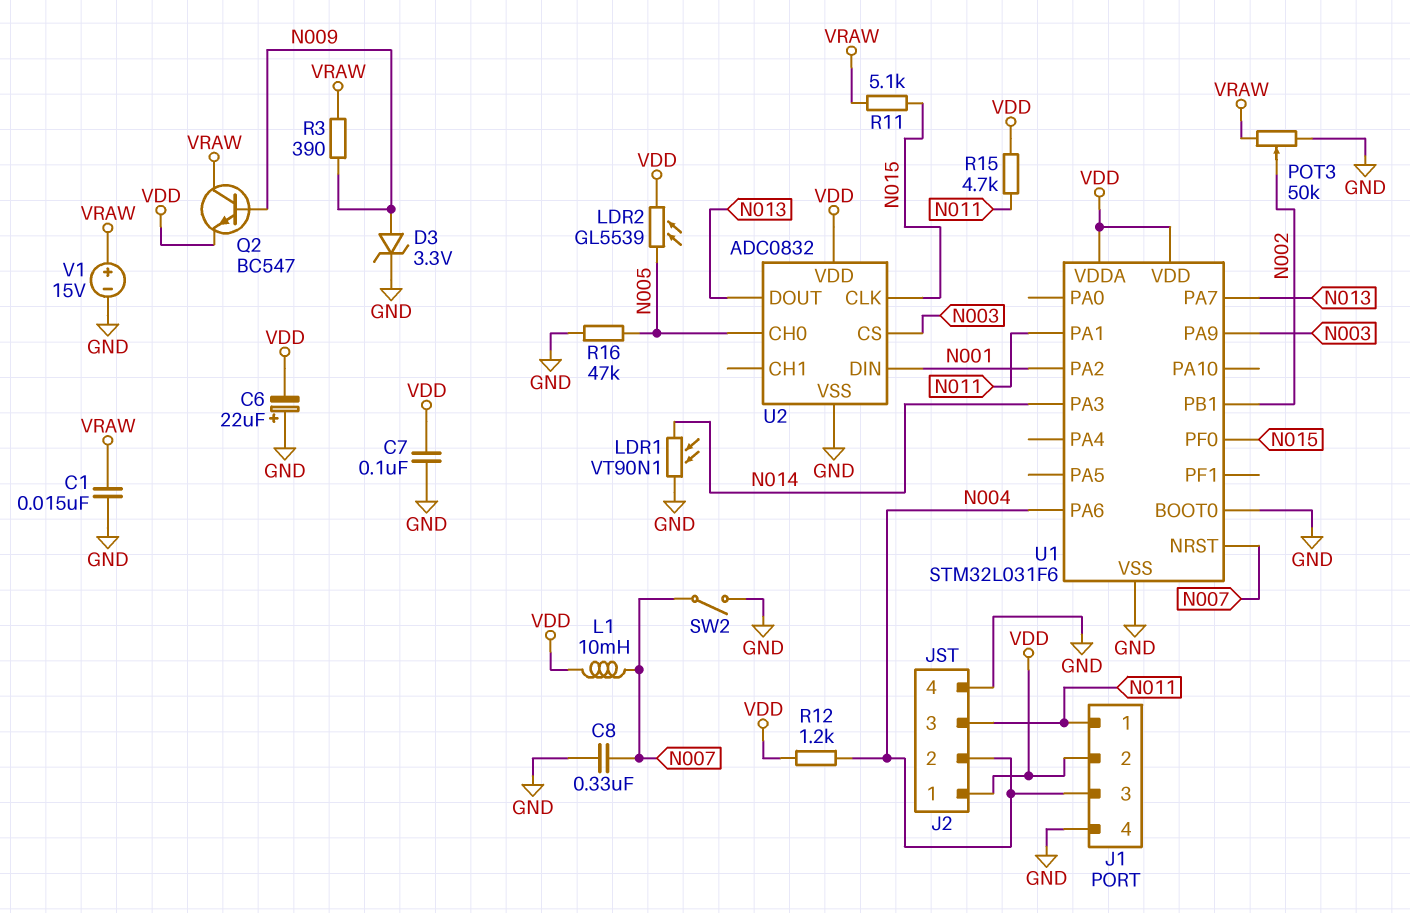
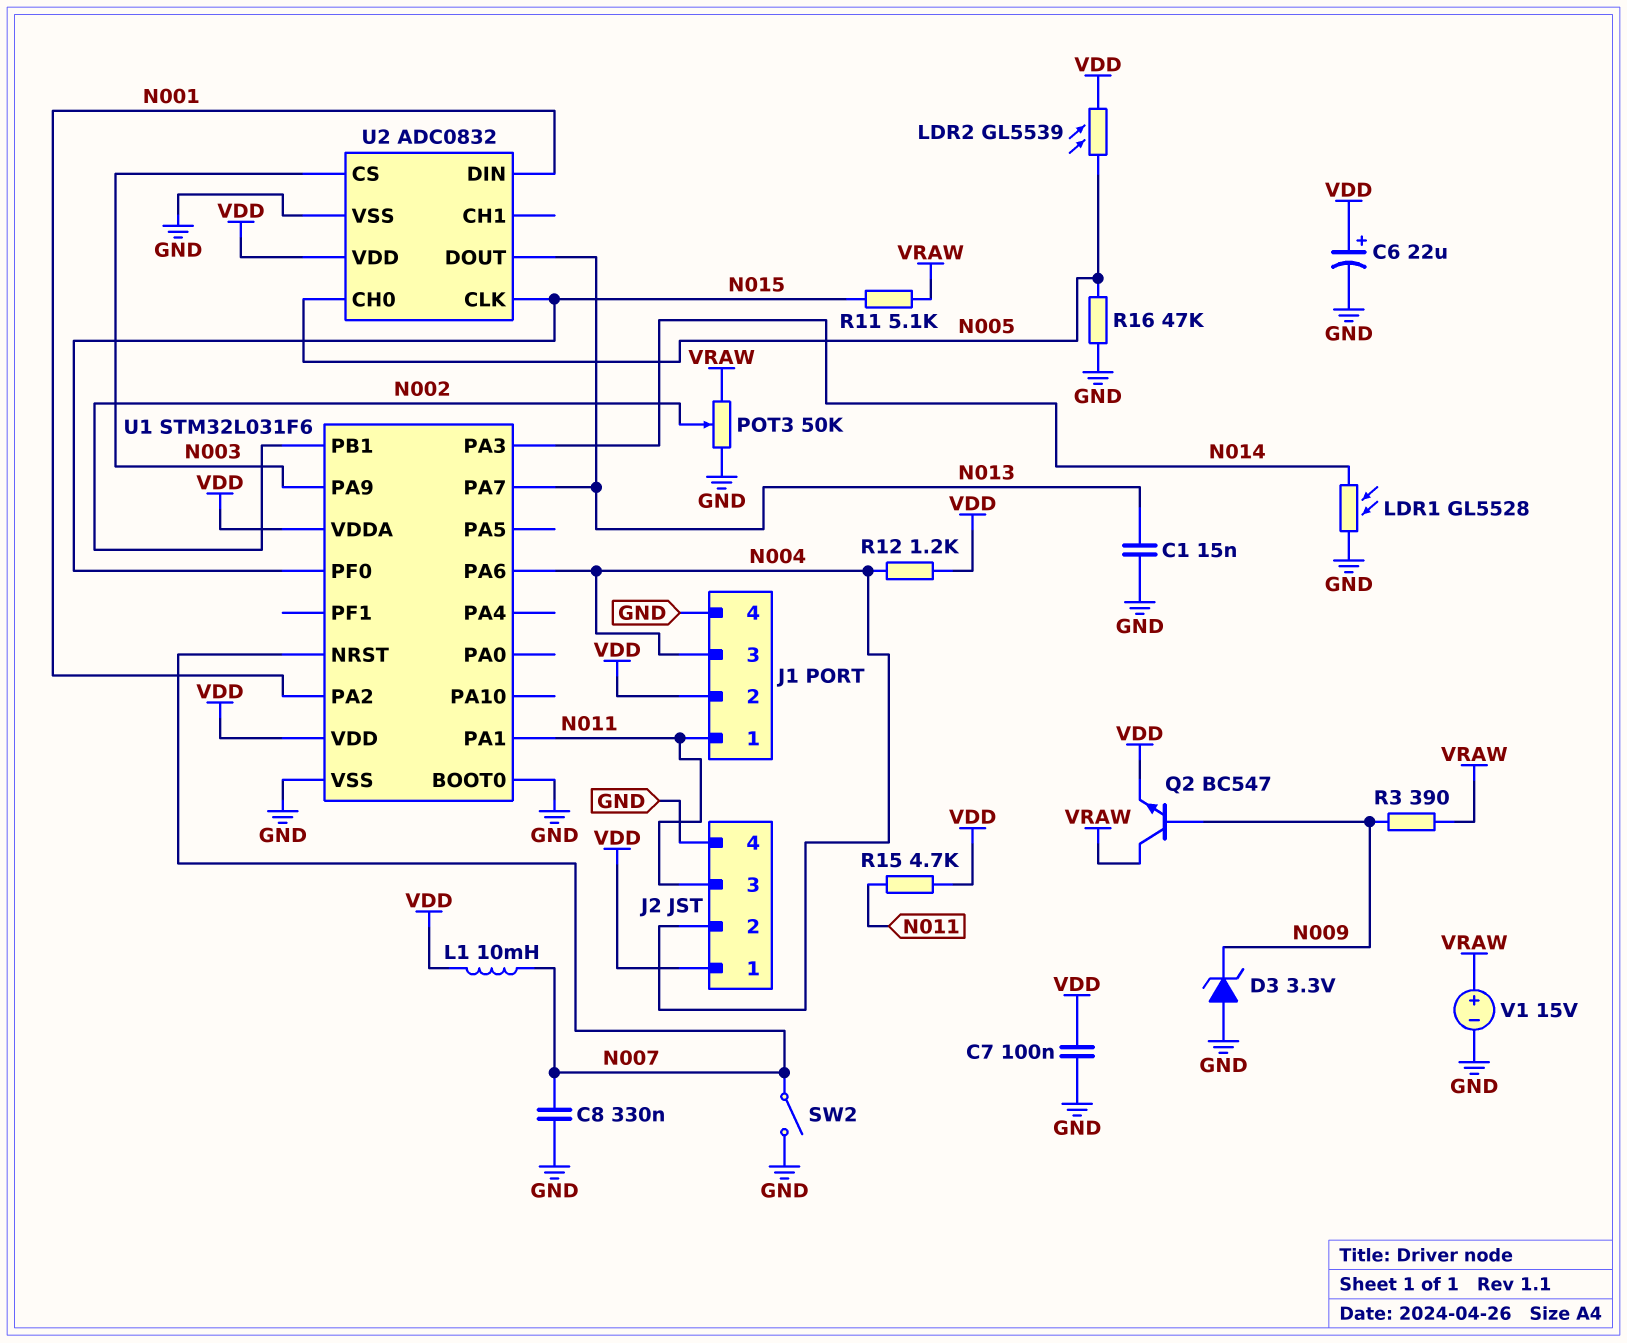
C1: 15nF (GND, VRAW) -> 15nF (GND, N013)
C6: 22uF (plus GND, minus VDD) -> 22uF (plus VDD, minus GND)
D3: zener 3.3V (A N009, K GND) -> zener 3.3V (A GND, K N009)
LDR1: VT90N1 (GND, N014) -> GL5528 (GND, N014)

